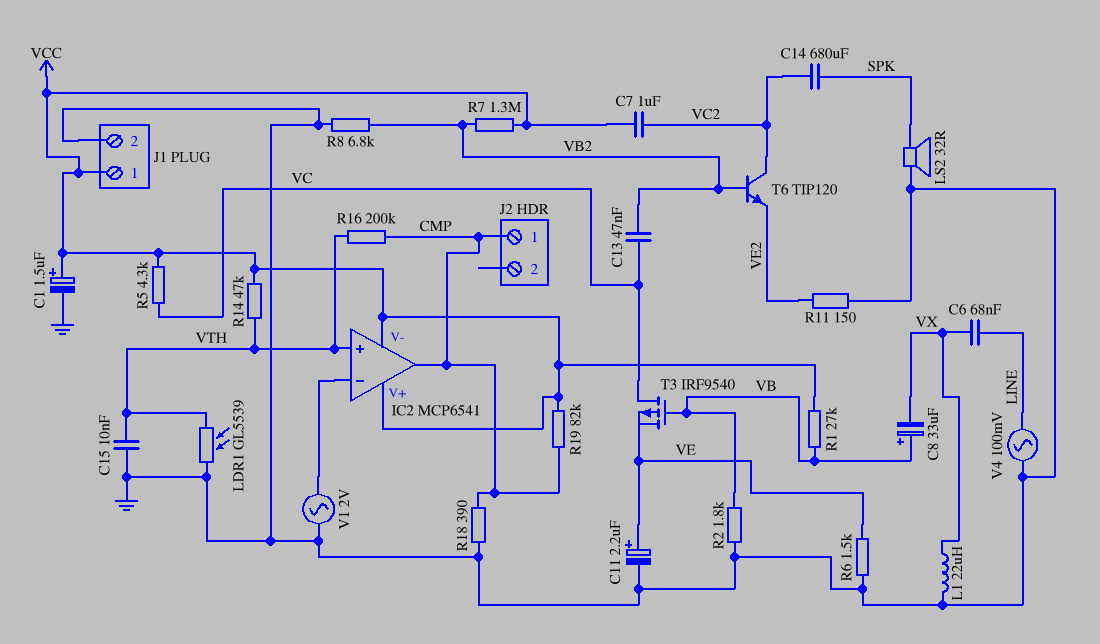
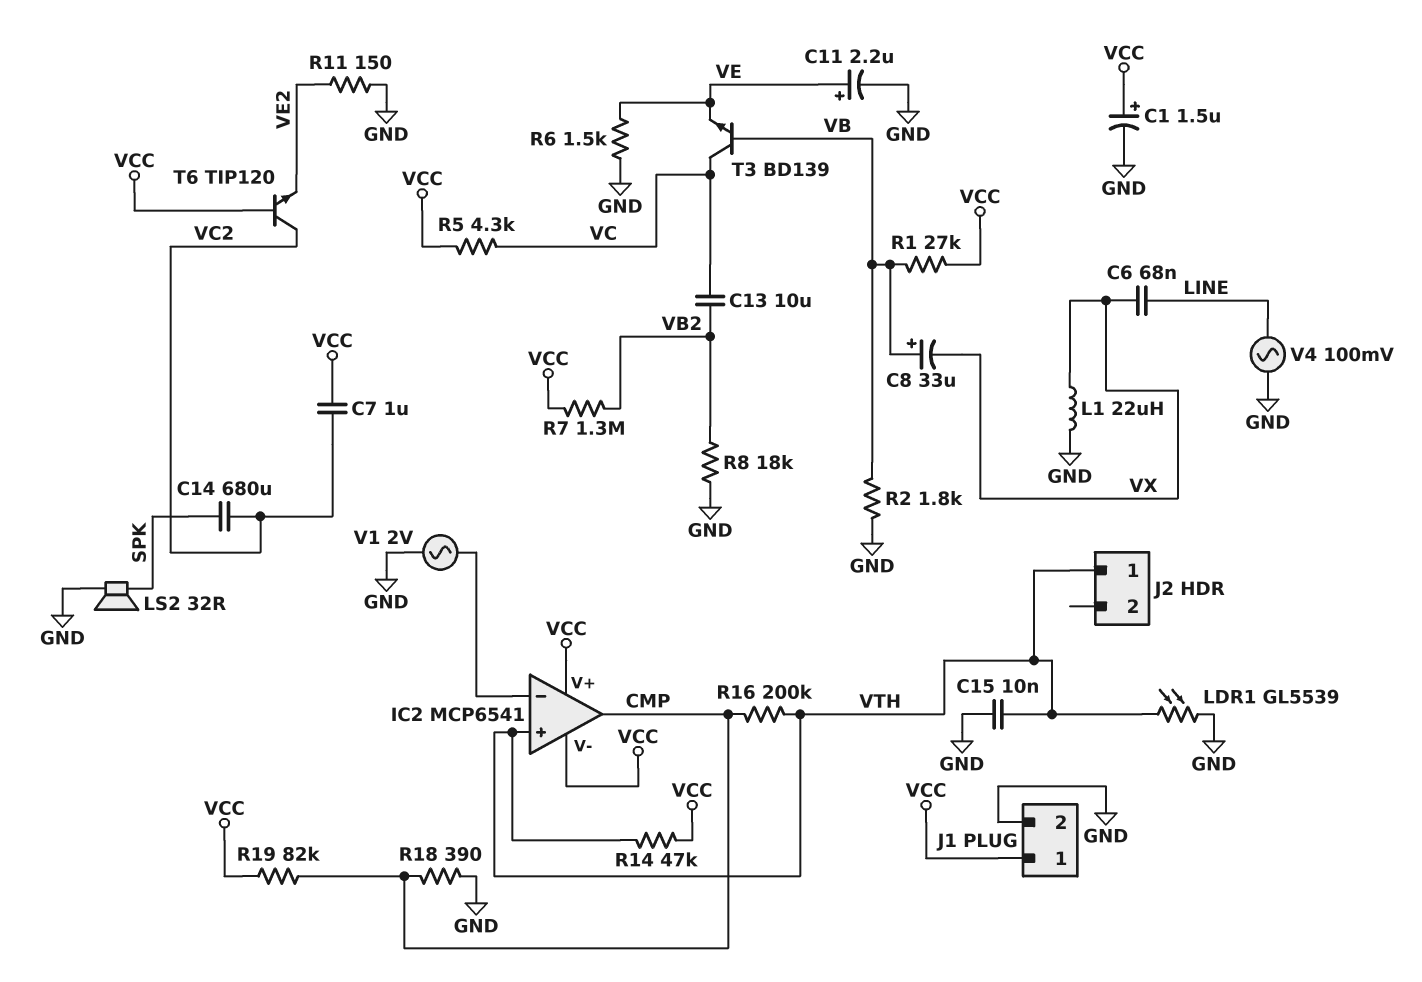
C13: 47nF (VB2, VC) -> 10uF (VB2, VC)
J2 pin 1: CMP -> VTH
R8: 6.8k (GND, VB2) -> 18k (GND, VB2)
T3: PMOS IRF9540 (G VB, D VC, S VE) -> NPN BD139 (B VB, C VC, E VE)
T6: NPN TIP120 (B VB2, C VC2, E VE2) -> NPN TIP120 (B VCC, C VC2, E VE2)

